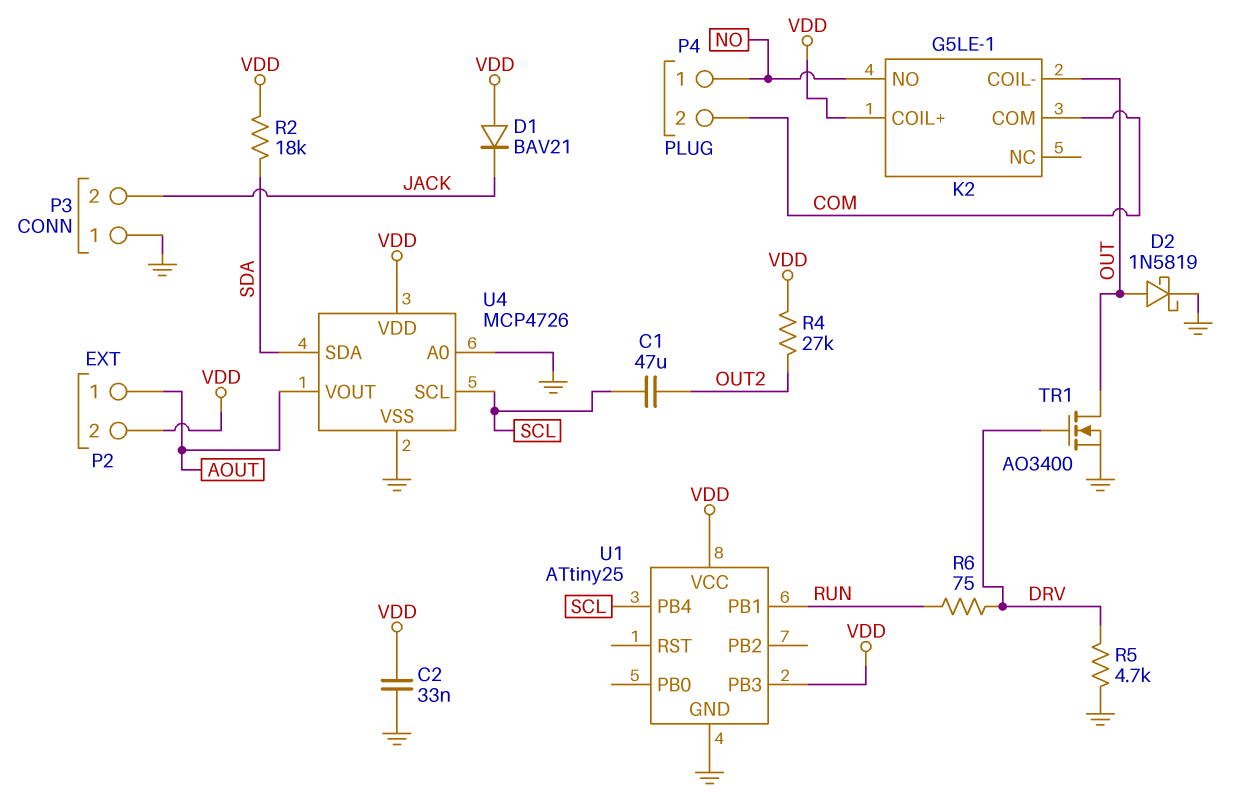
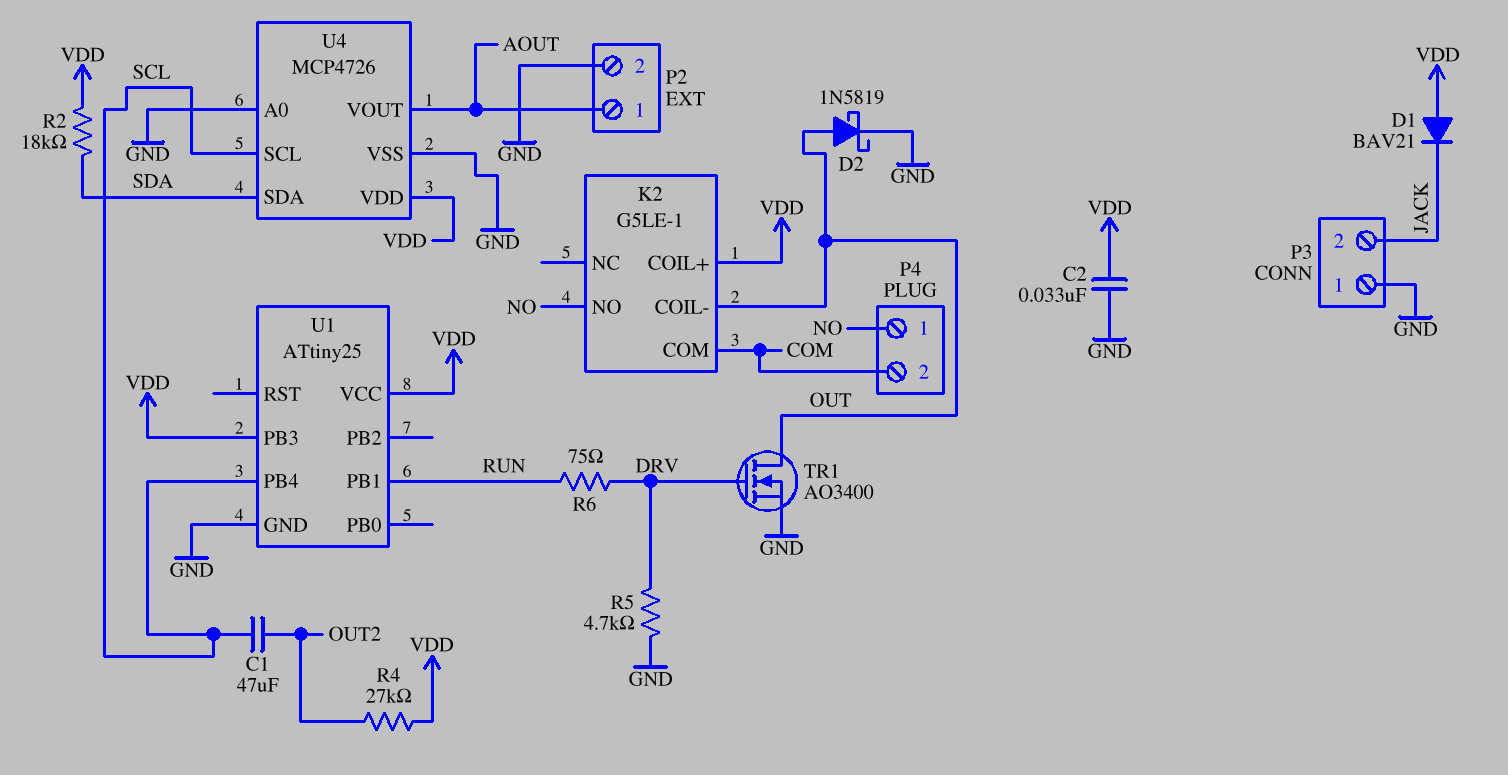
P2 pin 2: VDD -> GND

